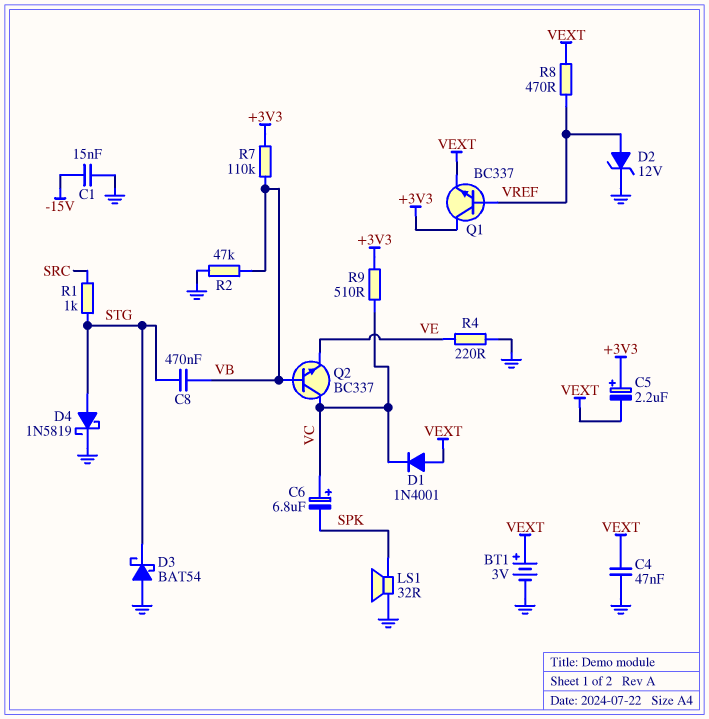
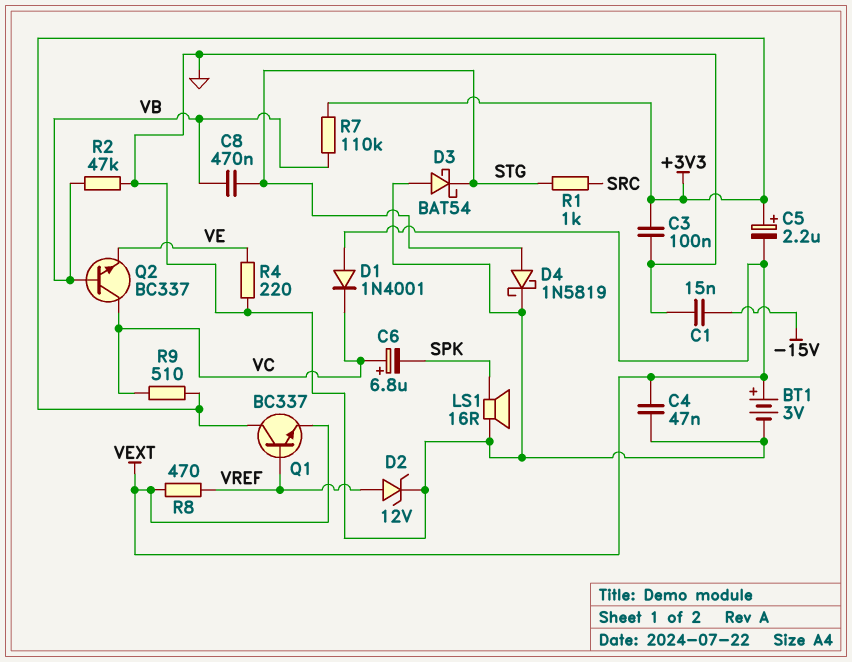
C3: none -> 100nF (+3V3, GND)
LS1: speaker 32R (GND, SPK) -> speaker 16R (GND, SPK)

